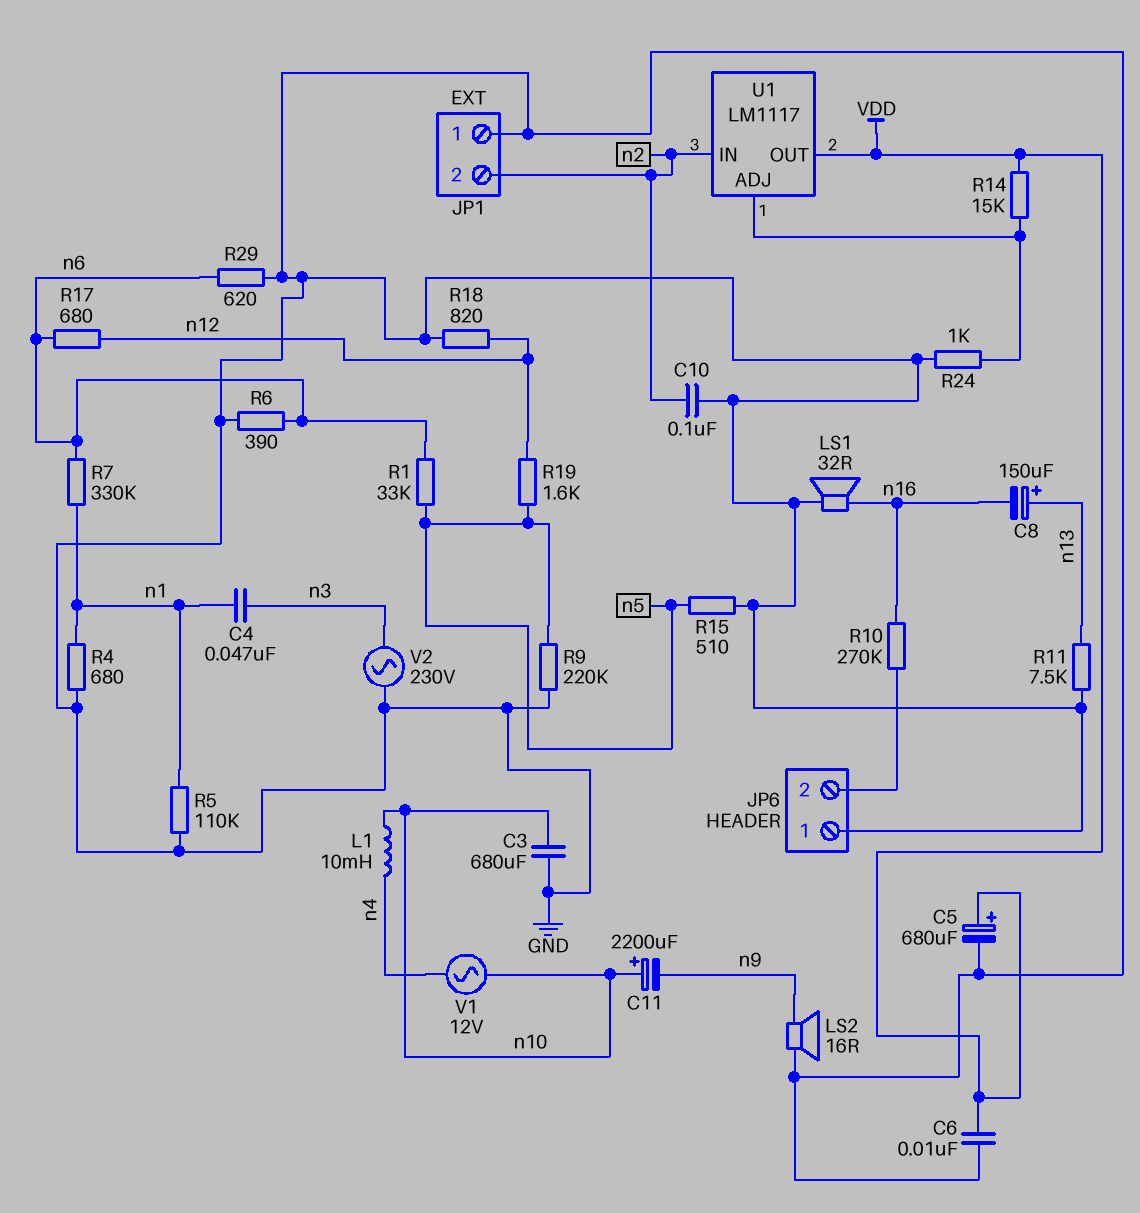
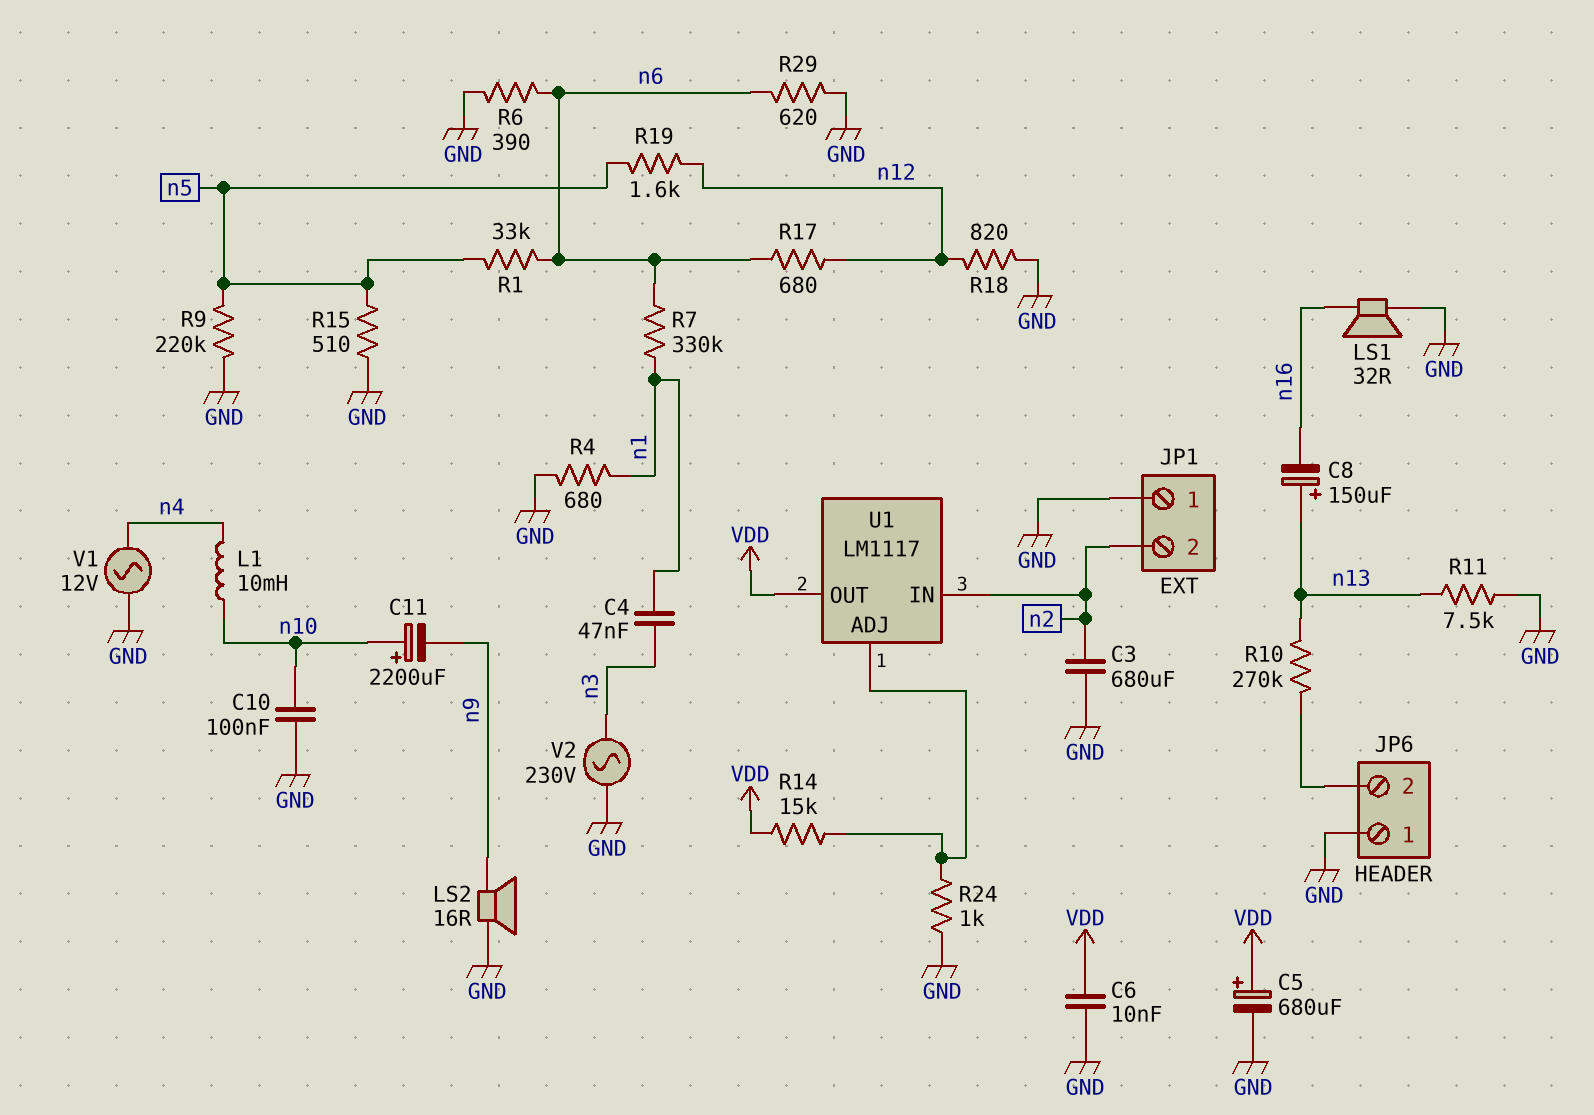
C3: 680uF (GND, n10) -> 680uF (GND, n2)
C10: 100nF (GND, n2) -> 100nF (GND, n10)
R5: 110k (GND, n1) -> none
R10: 270k (JP6/2, n16) -> 270k (JP6/2, n13)
V1: AC 12V (n4, n10) -> AC 12V (GND, n4)

